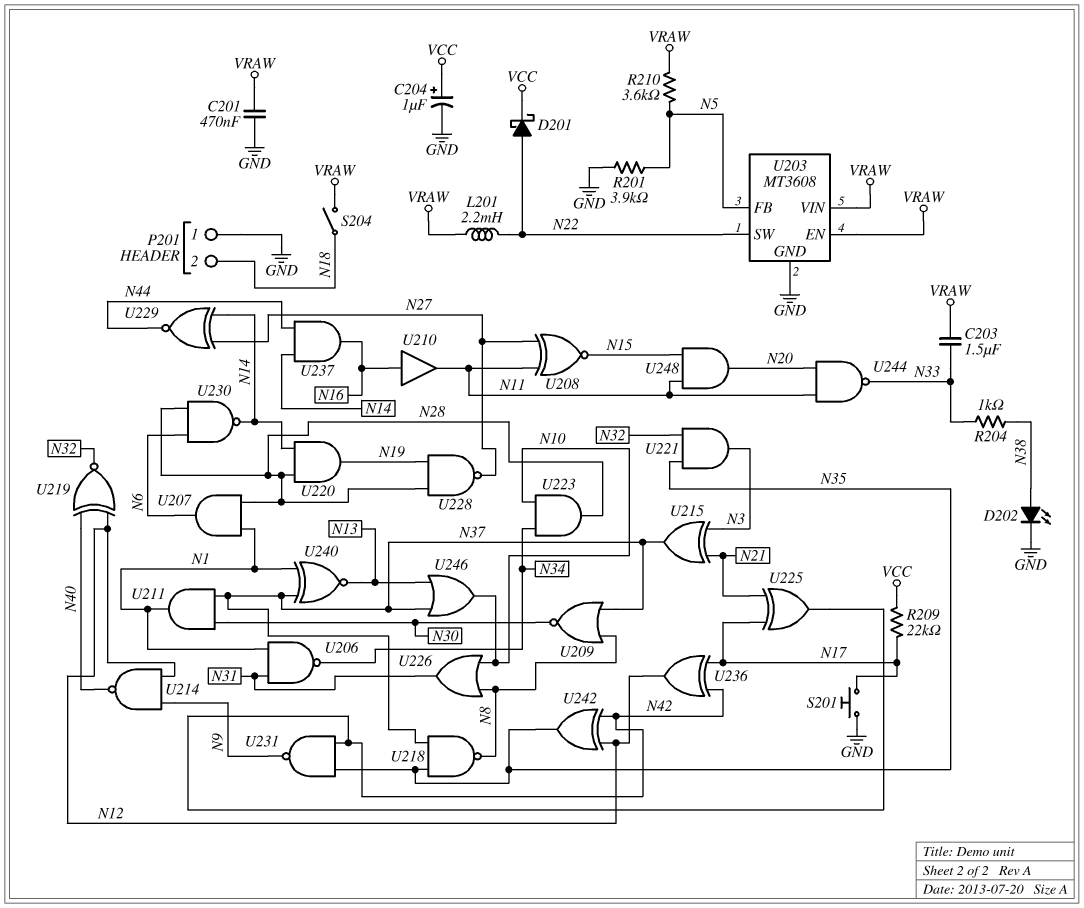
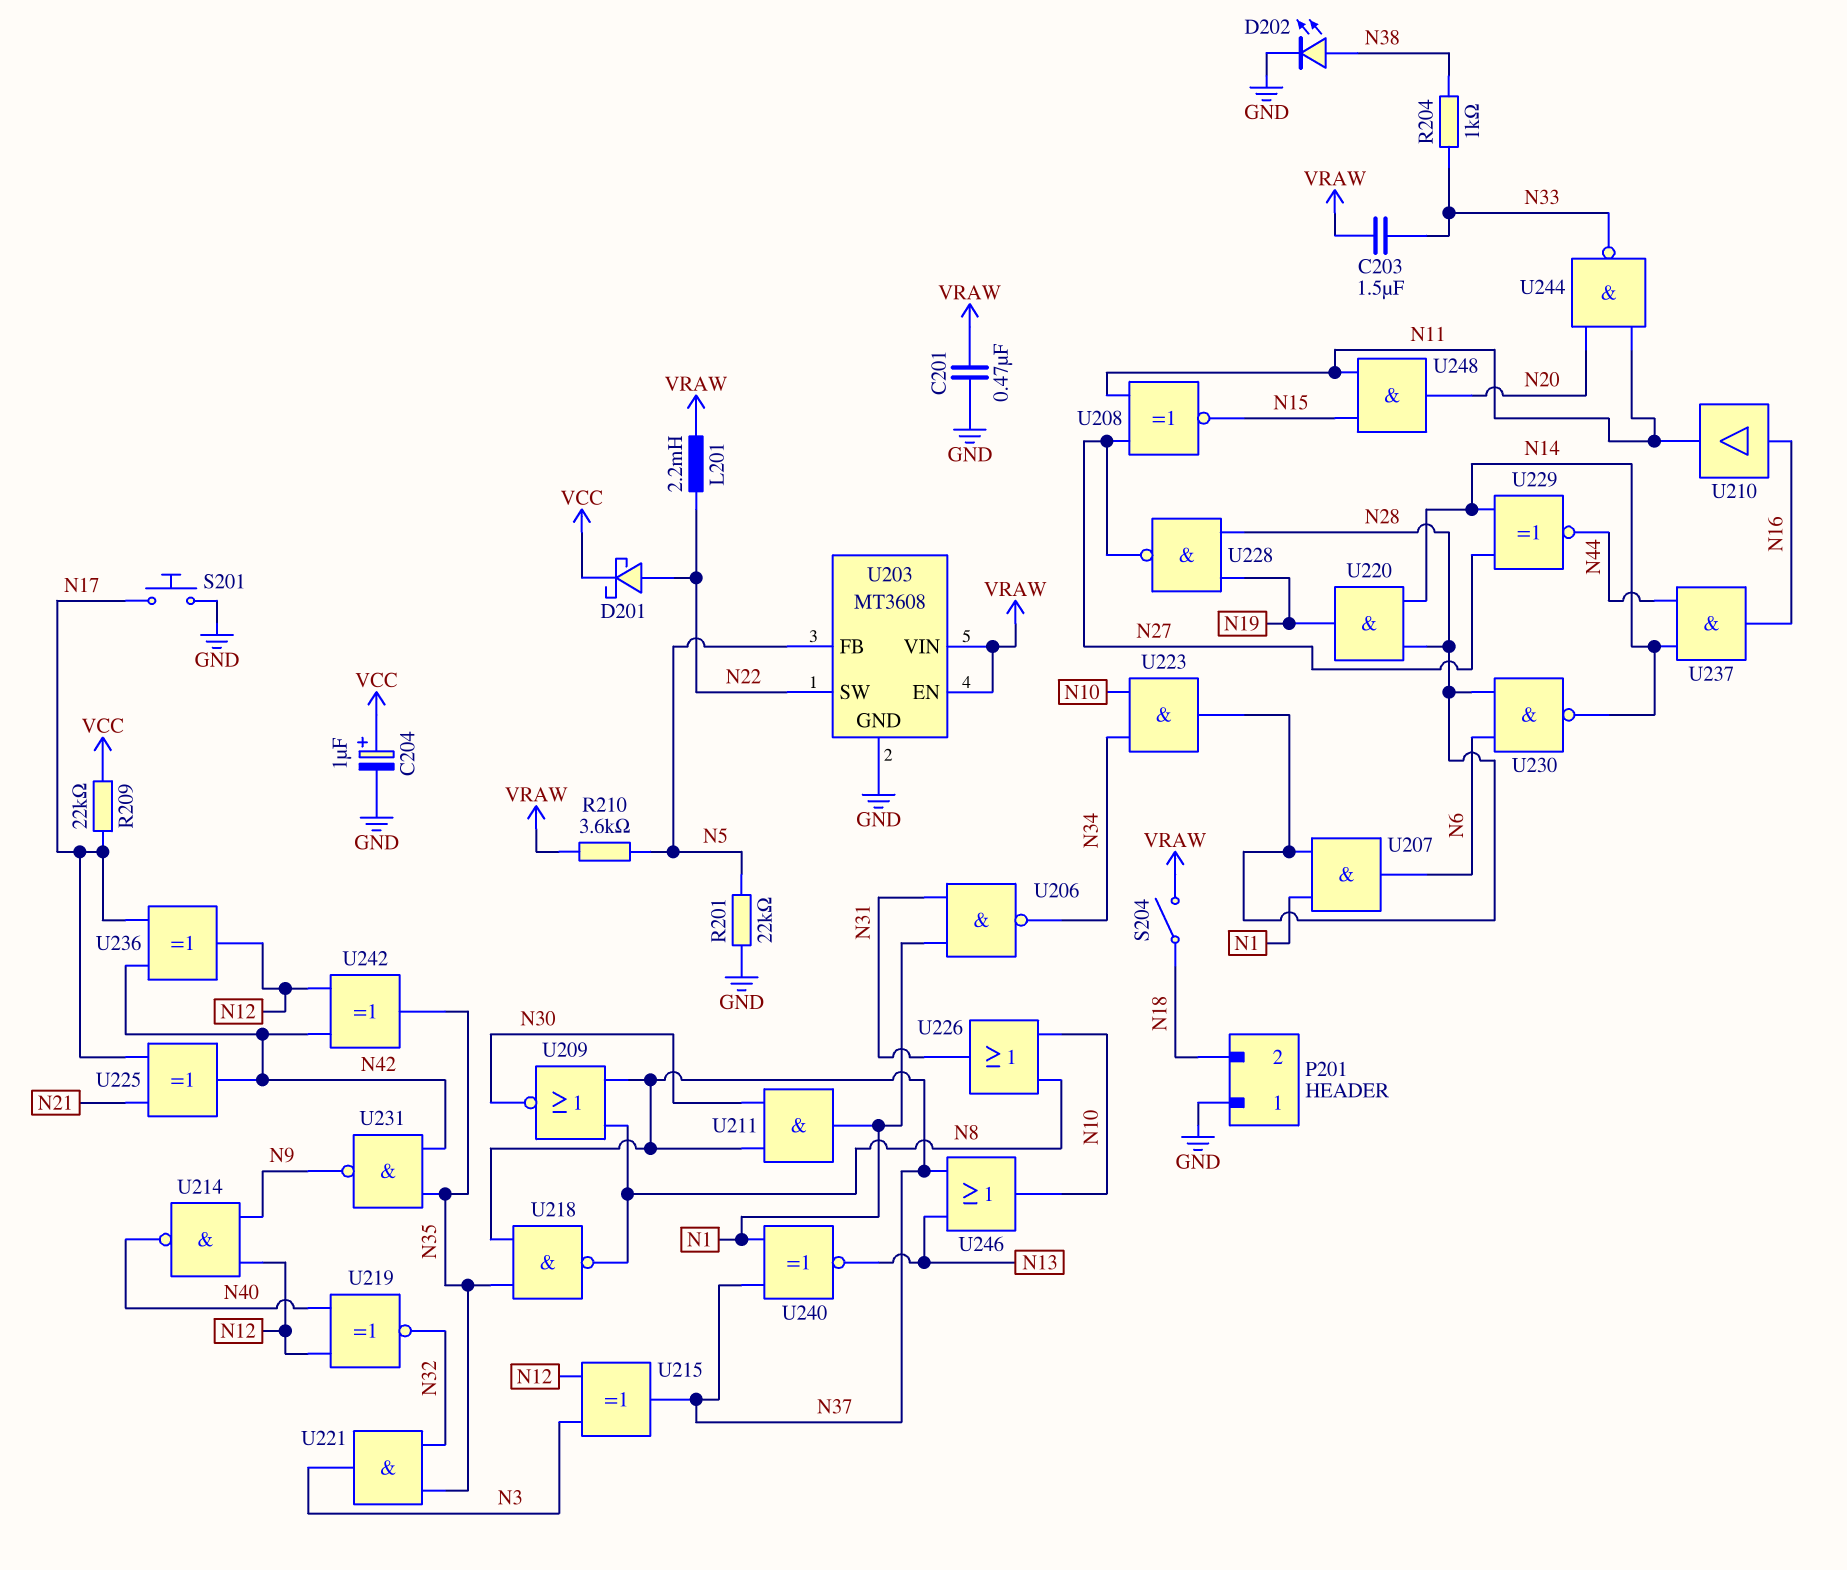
R201: 3.9k (GND, N5) -> 22k (GND, N5)
U215: XOR (in N3, in N21, out N37) -> XOR (in N3, in N12, out N37)

